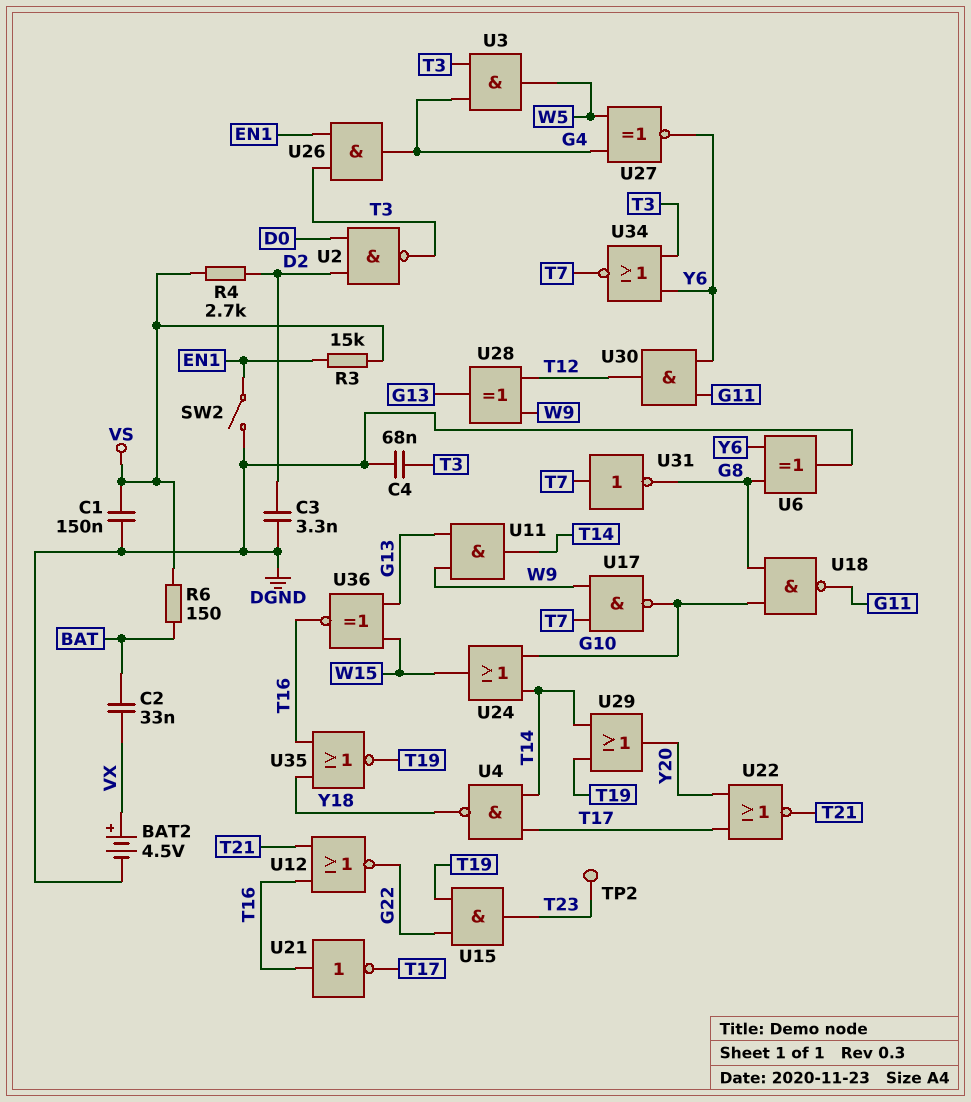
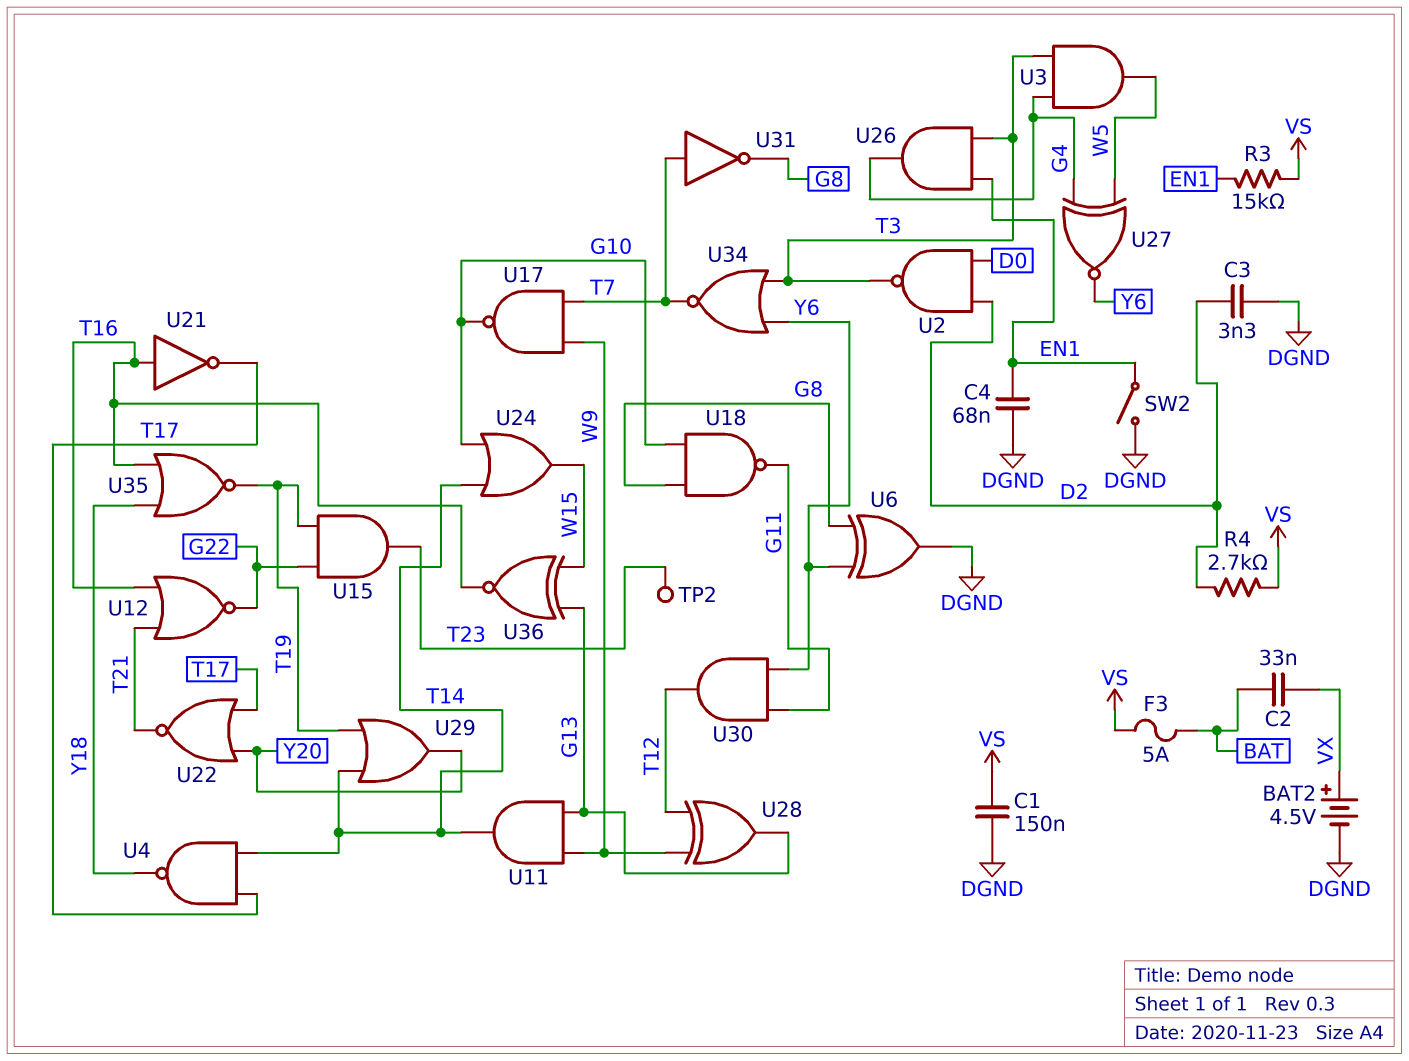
C4: 68nF (DGND, T3) -> 68nF (DGND, EN1)
F3: none -> 5A (BAT, VS)
R6: 150 (BAT, VS) -> none

